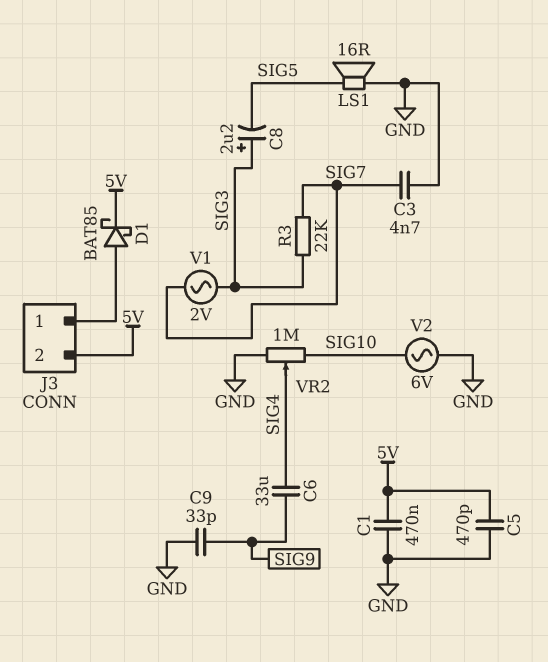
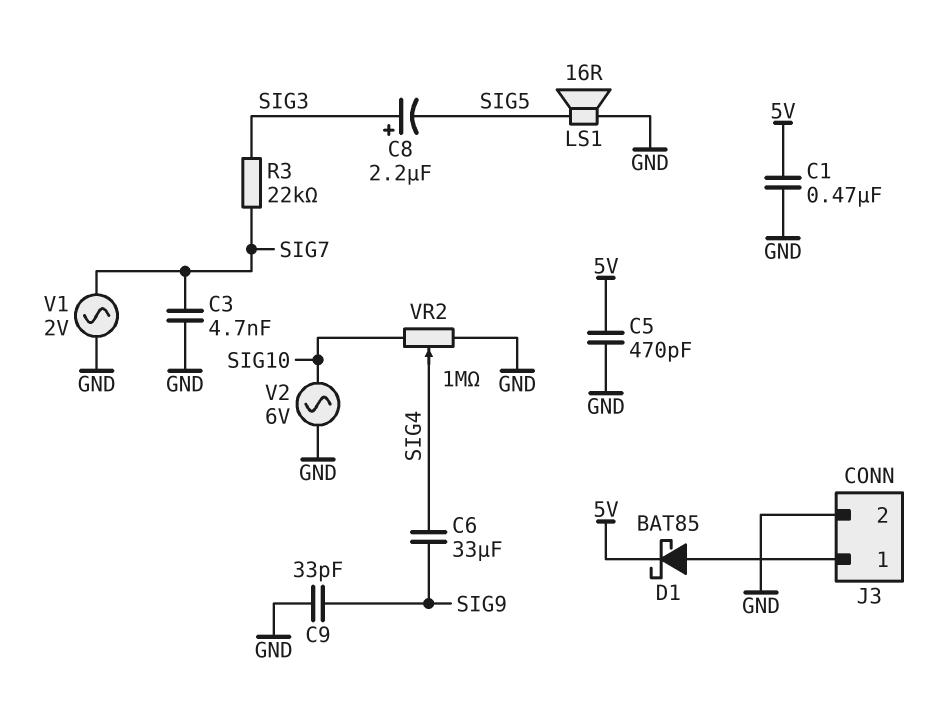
J3 pin 2: 5V -> GND
V1: AC 2V (SIG3, SIG7) -> AC 2V (GND, SIG7)

